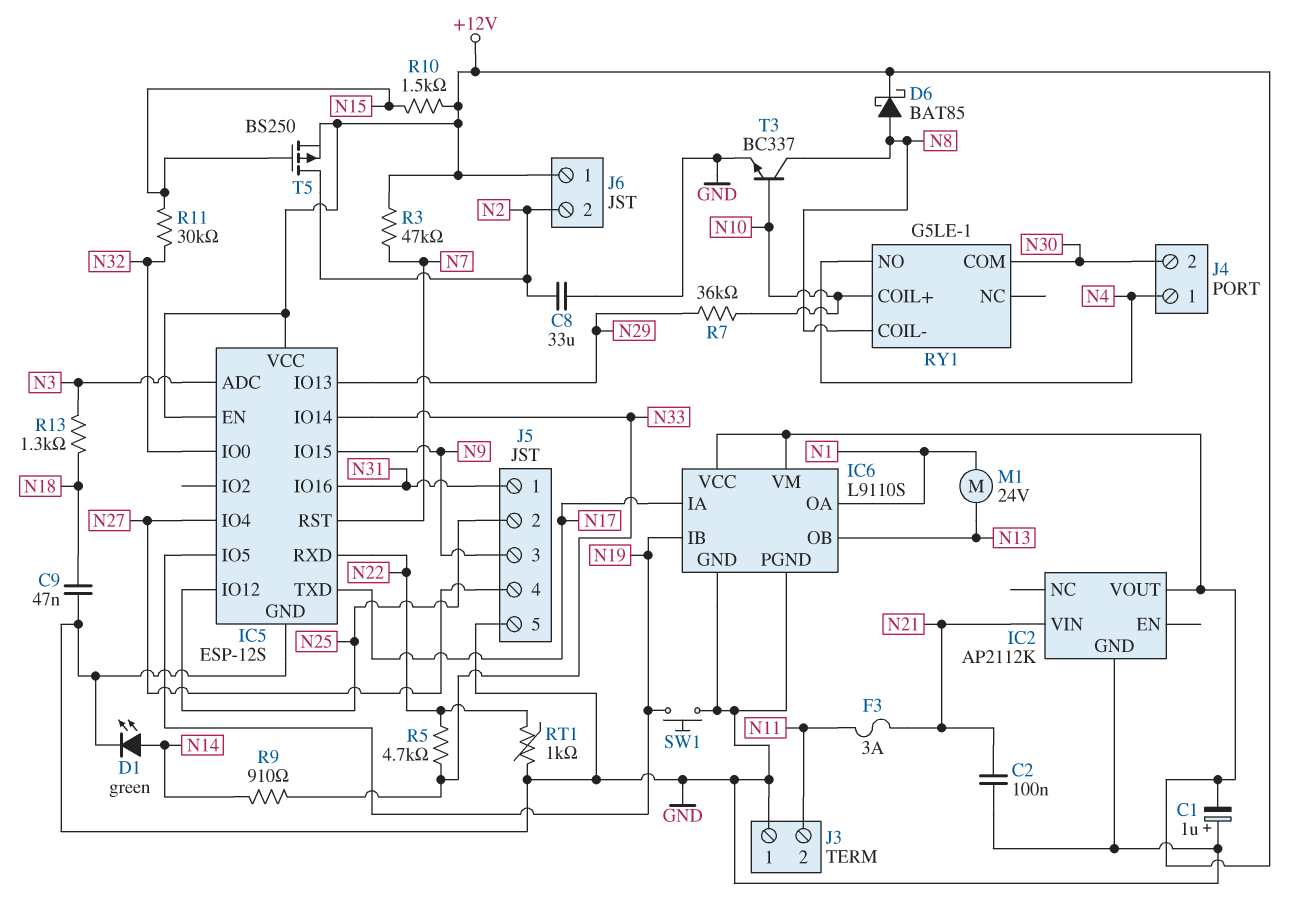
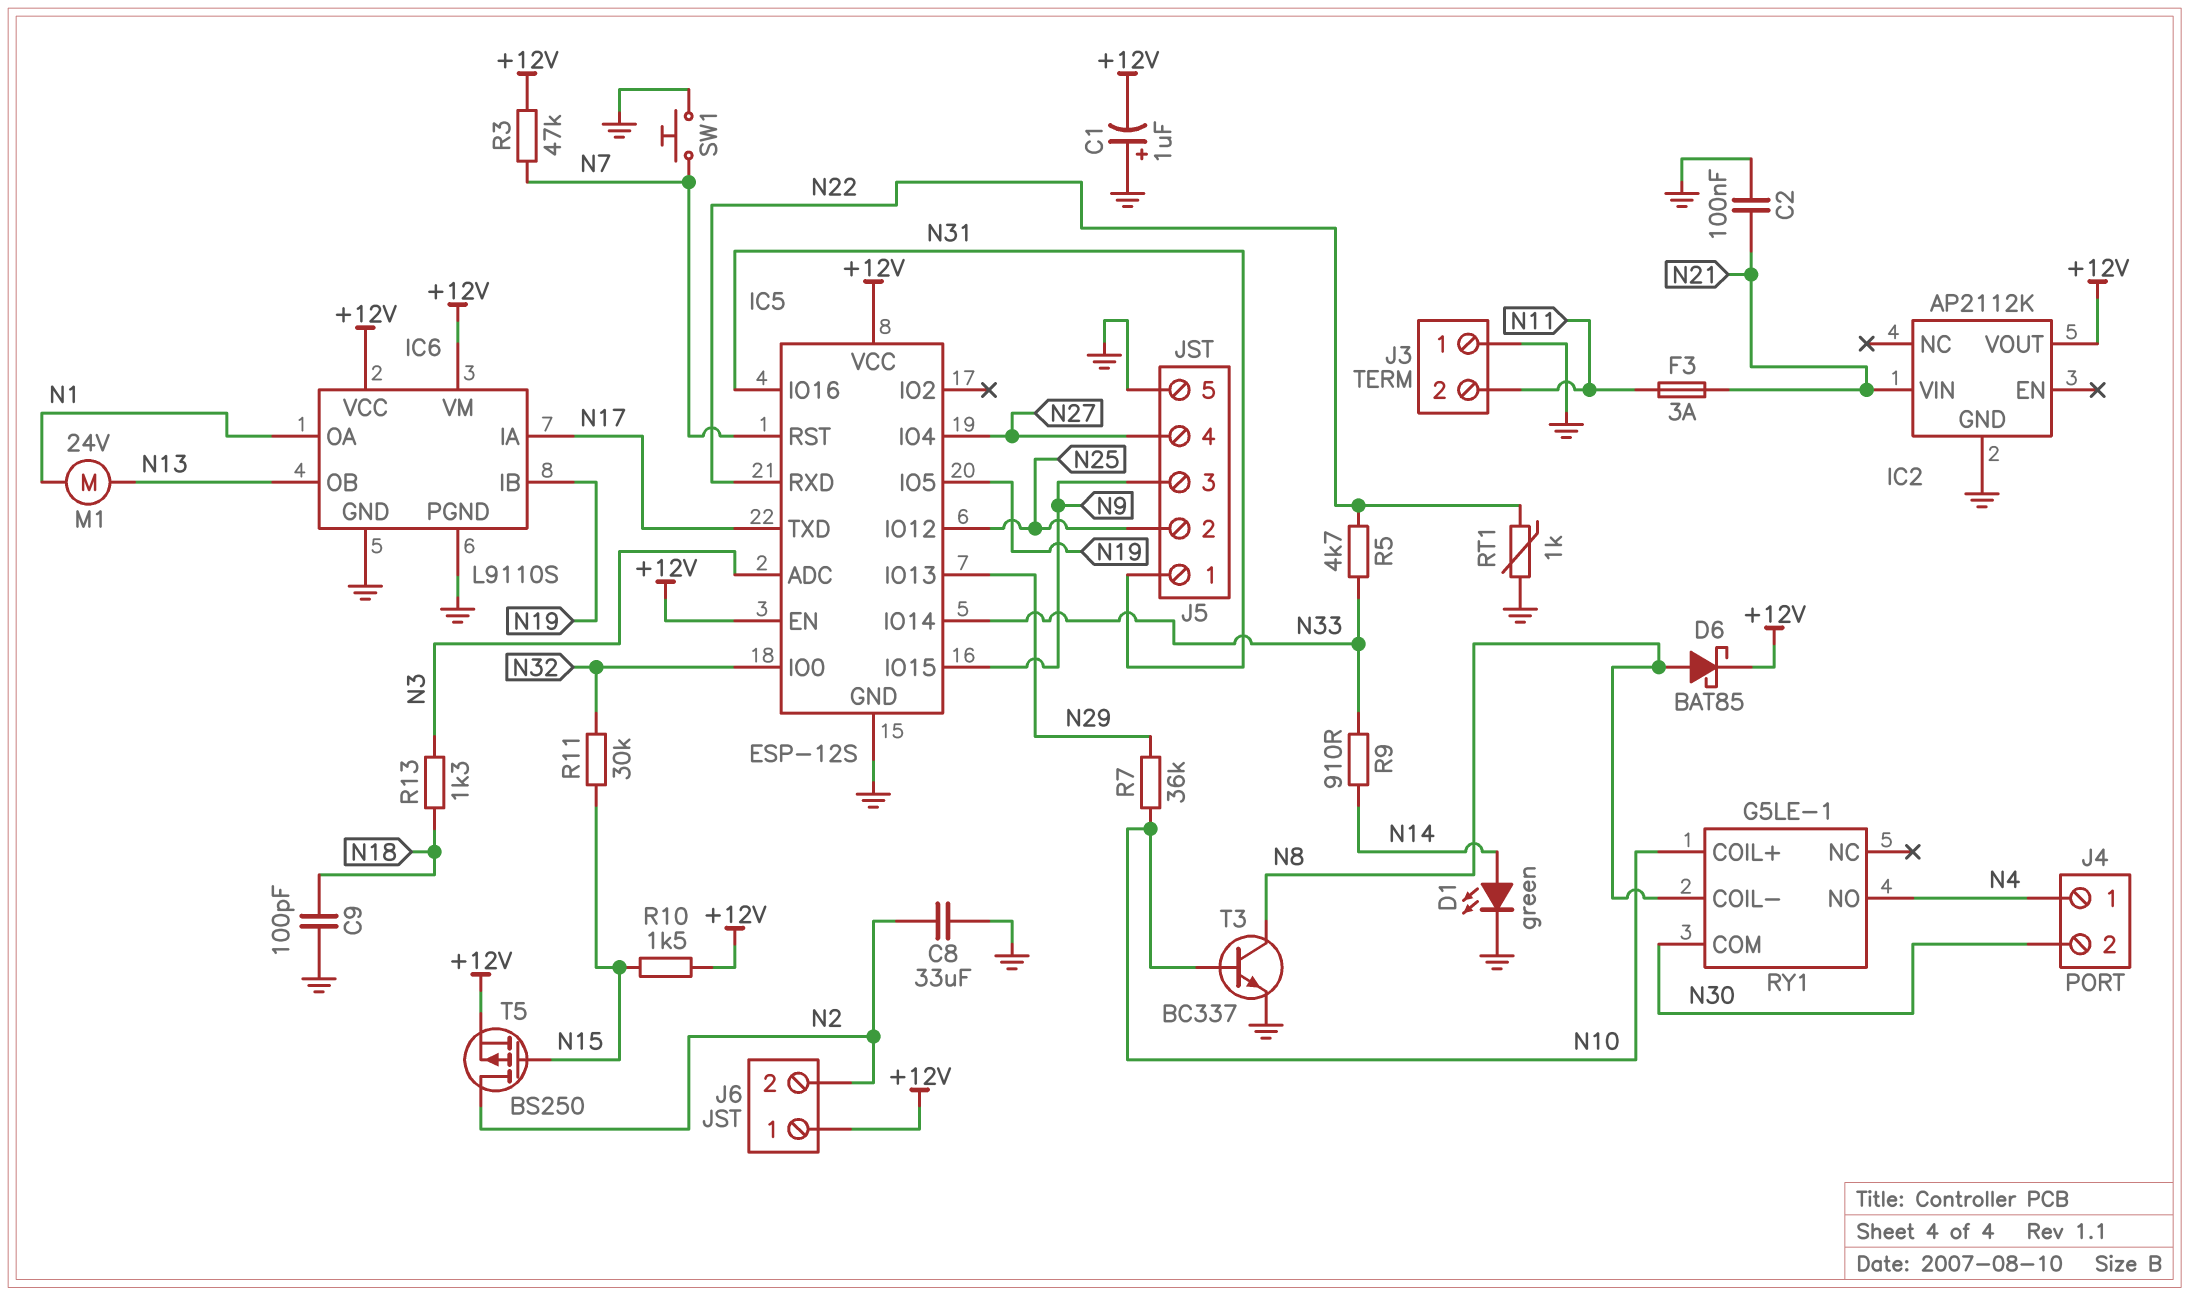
C9: 47nF (GND, N18) -> 100pF (GND, N18)
SW1: button (GND, N19) -> button (GND, N7)

